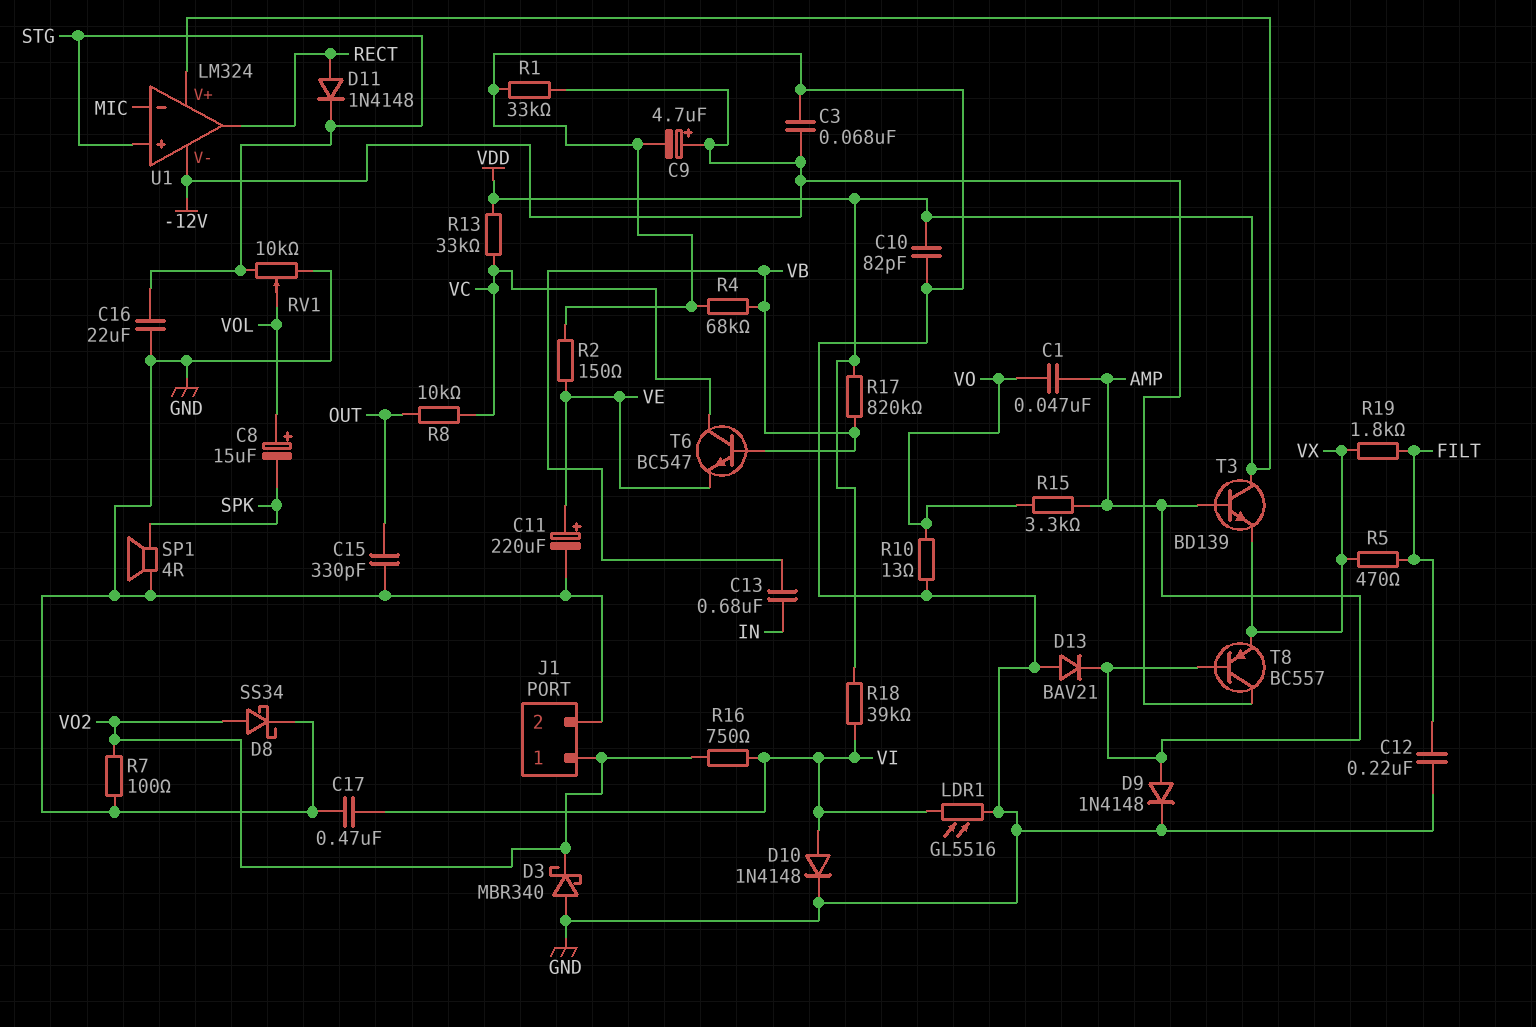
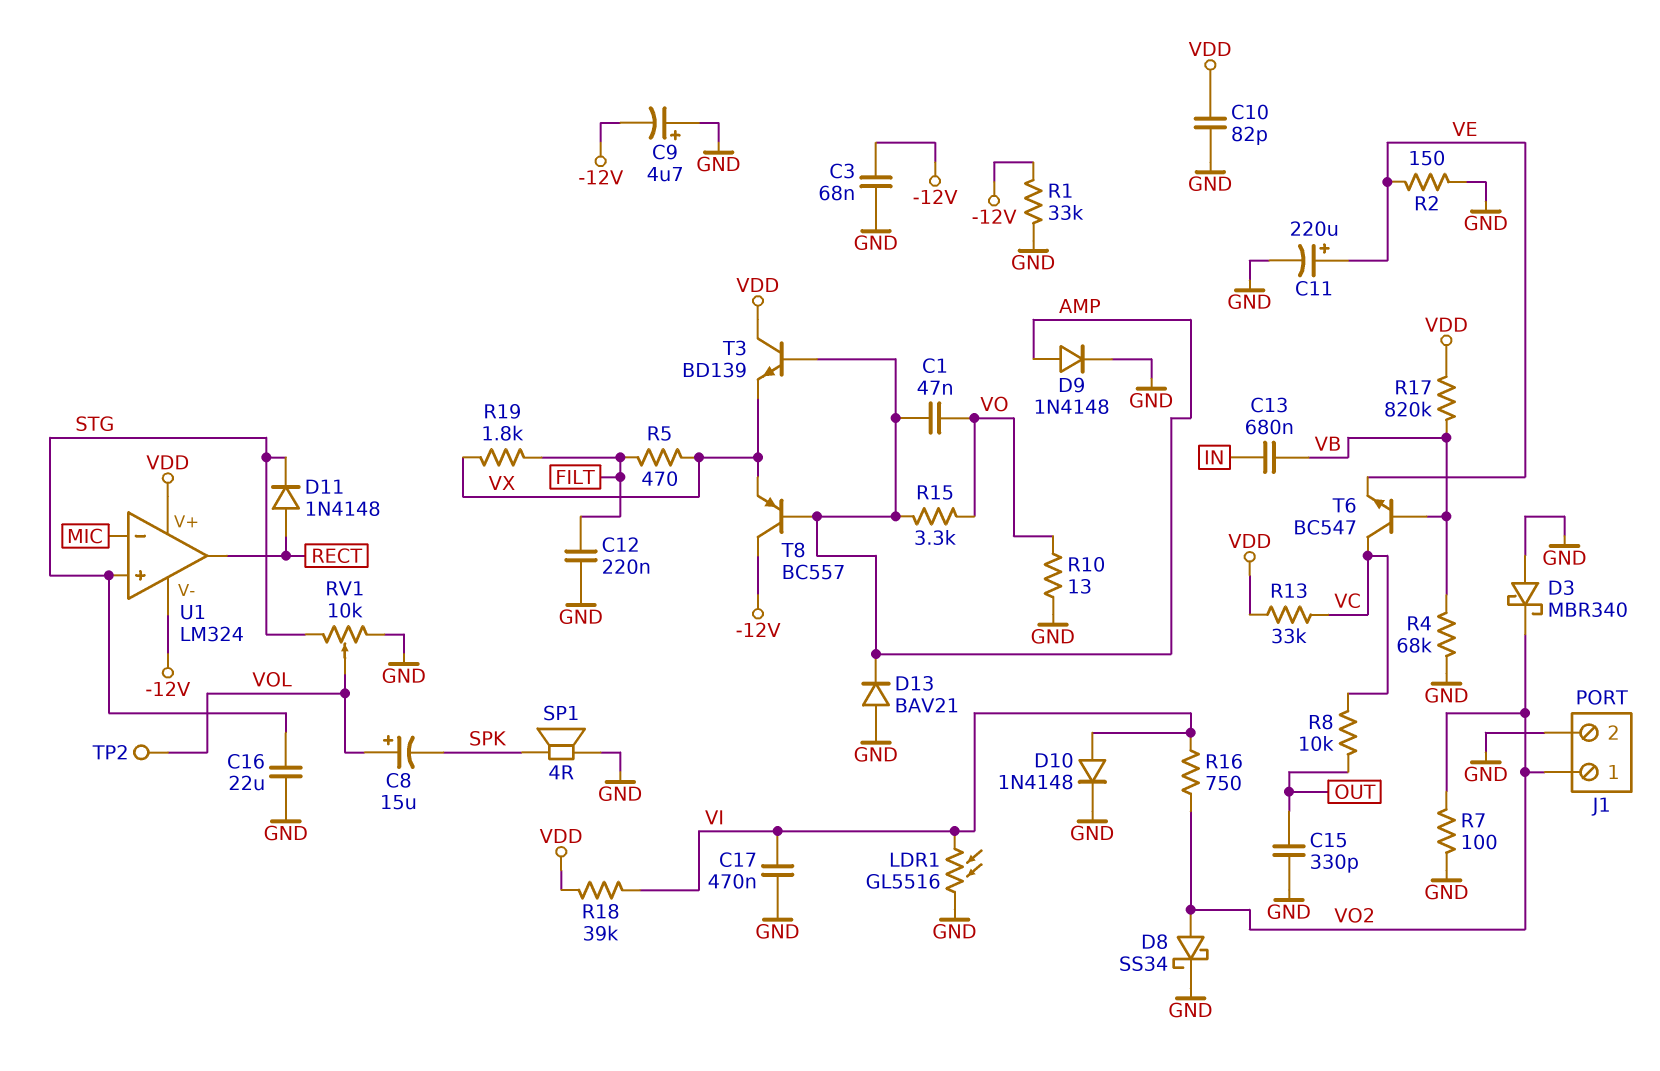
C9: 4.7uF (plus -12V, minus GND) -> 4.7uF (plus GND, minus -12V)
TP2: none -> test point (VOL)

